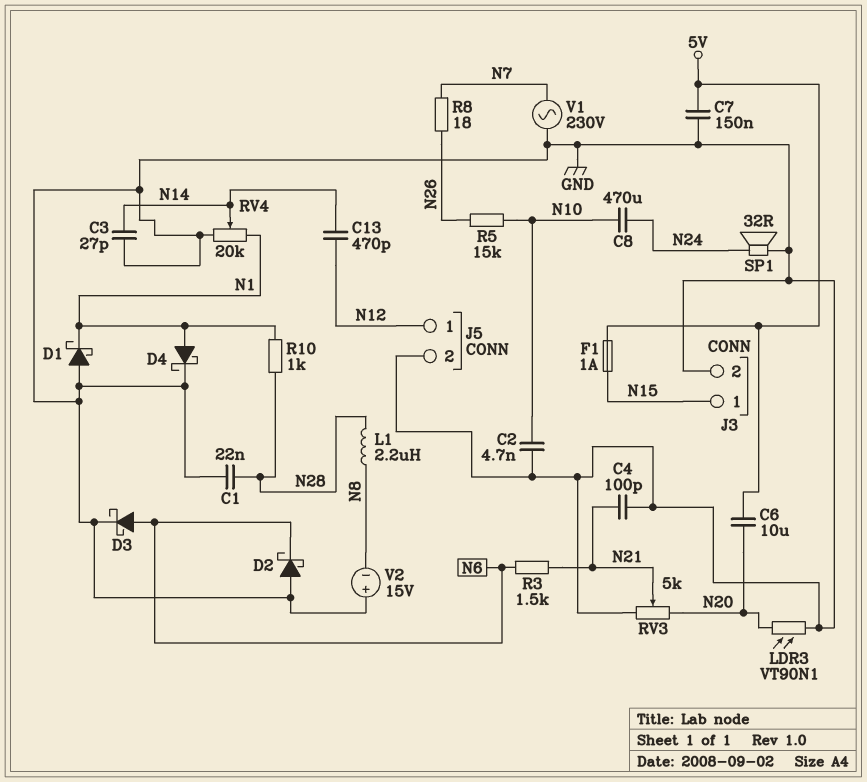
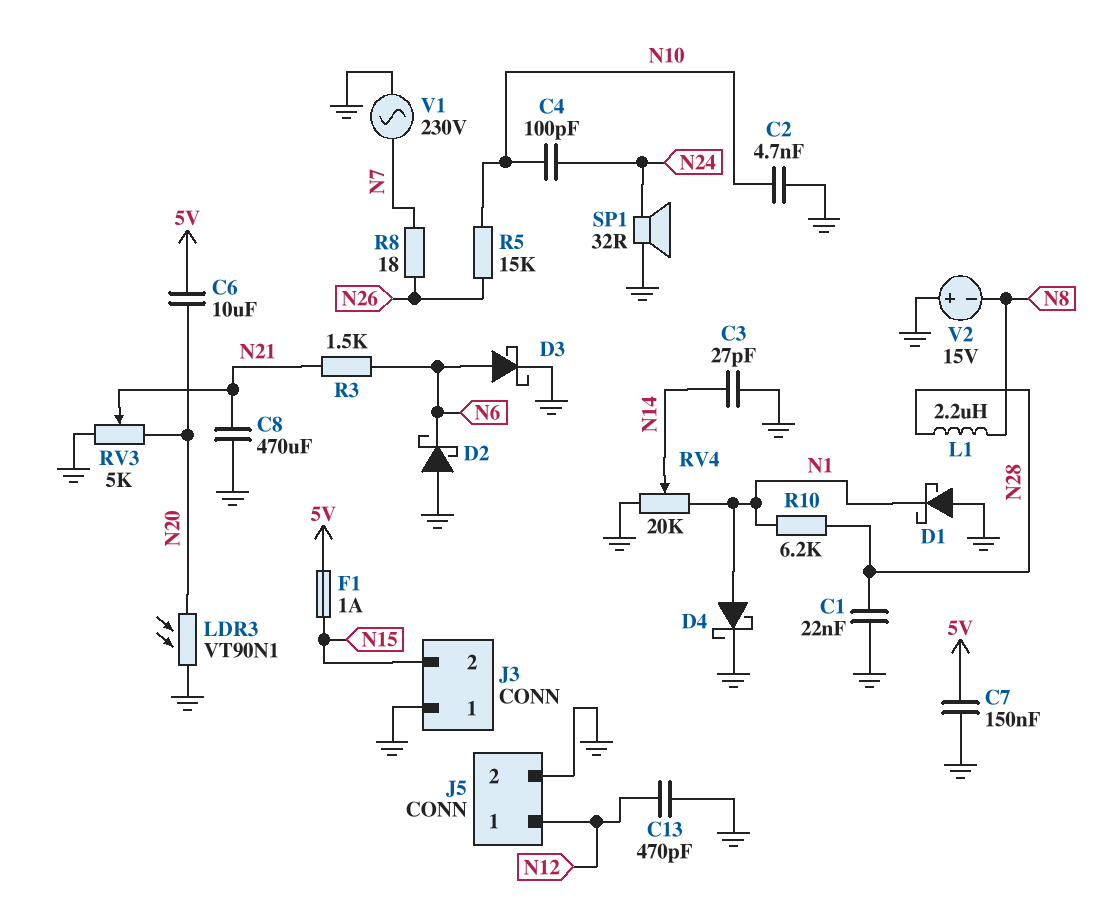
C4: 100pF (GND, N21) -> 100pF (N10, N24)
C8: 470uF (N10, N24) -> 470uF (GND, N21)
C13: 470pF (N12, N14) -> 470pF (GND, N12)
J3 pin 1: N15 -> GND
J3 pin 2: GND -> N15
R10: 1k (N1, N28) -> 6.2k (N1, N28)

